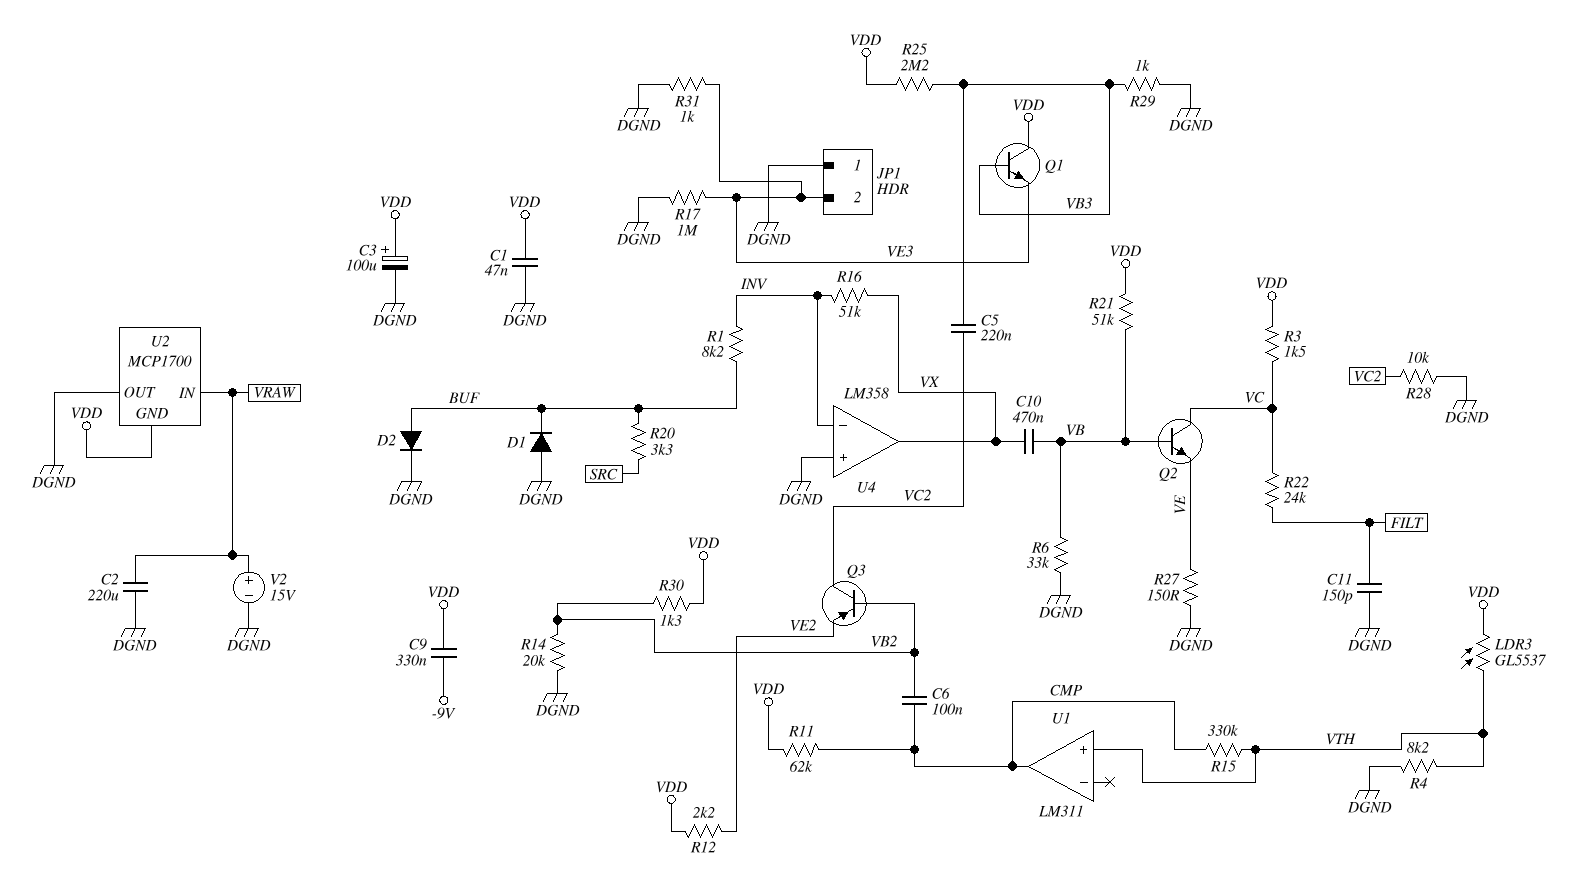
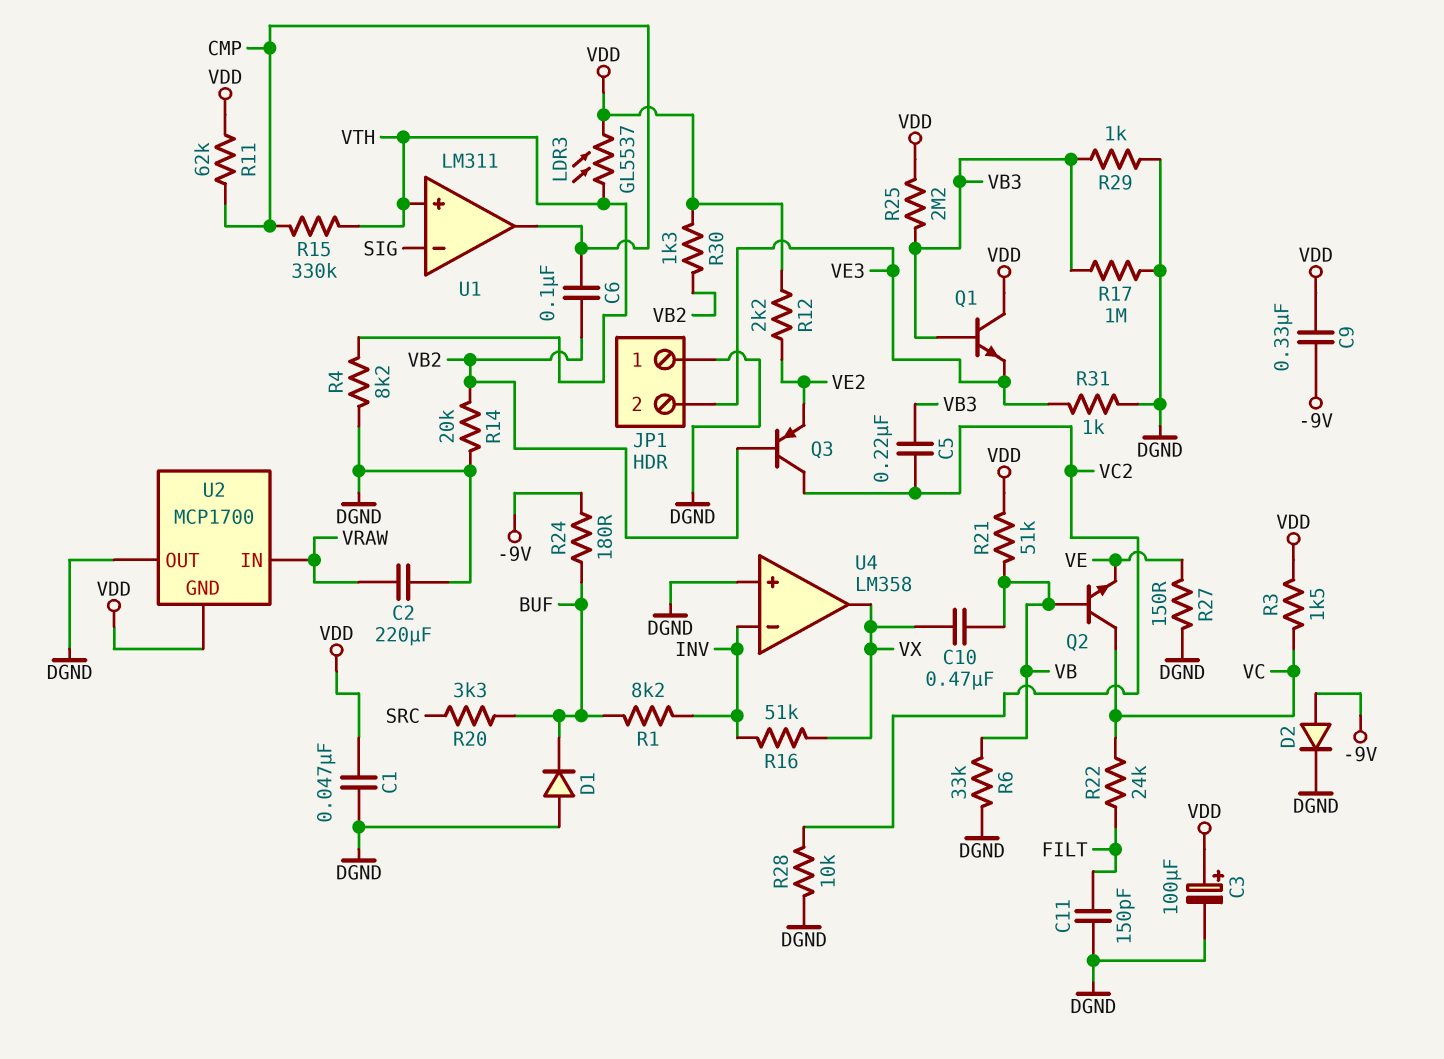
D2: diode (A BUF, K DGND) -> diode (A -9V, K DGND)
R17: 1M (DGND, VE3) -> 1M (DGND, VB3)
R24: none -> 180 (-9V, BUF)
U1 pin in-: none -> SIG
V2: 15V (plus VRAW, minus DGND) -> none

